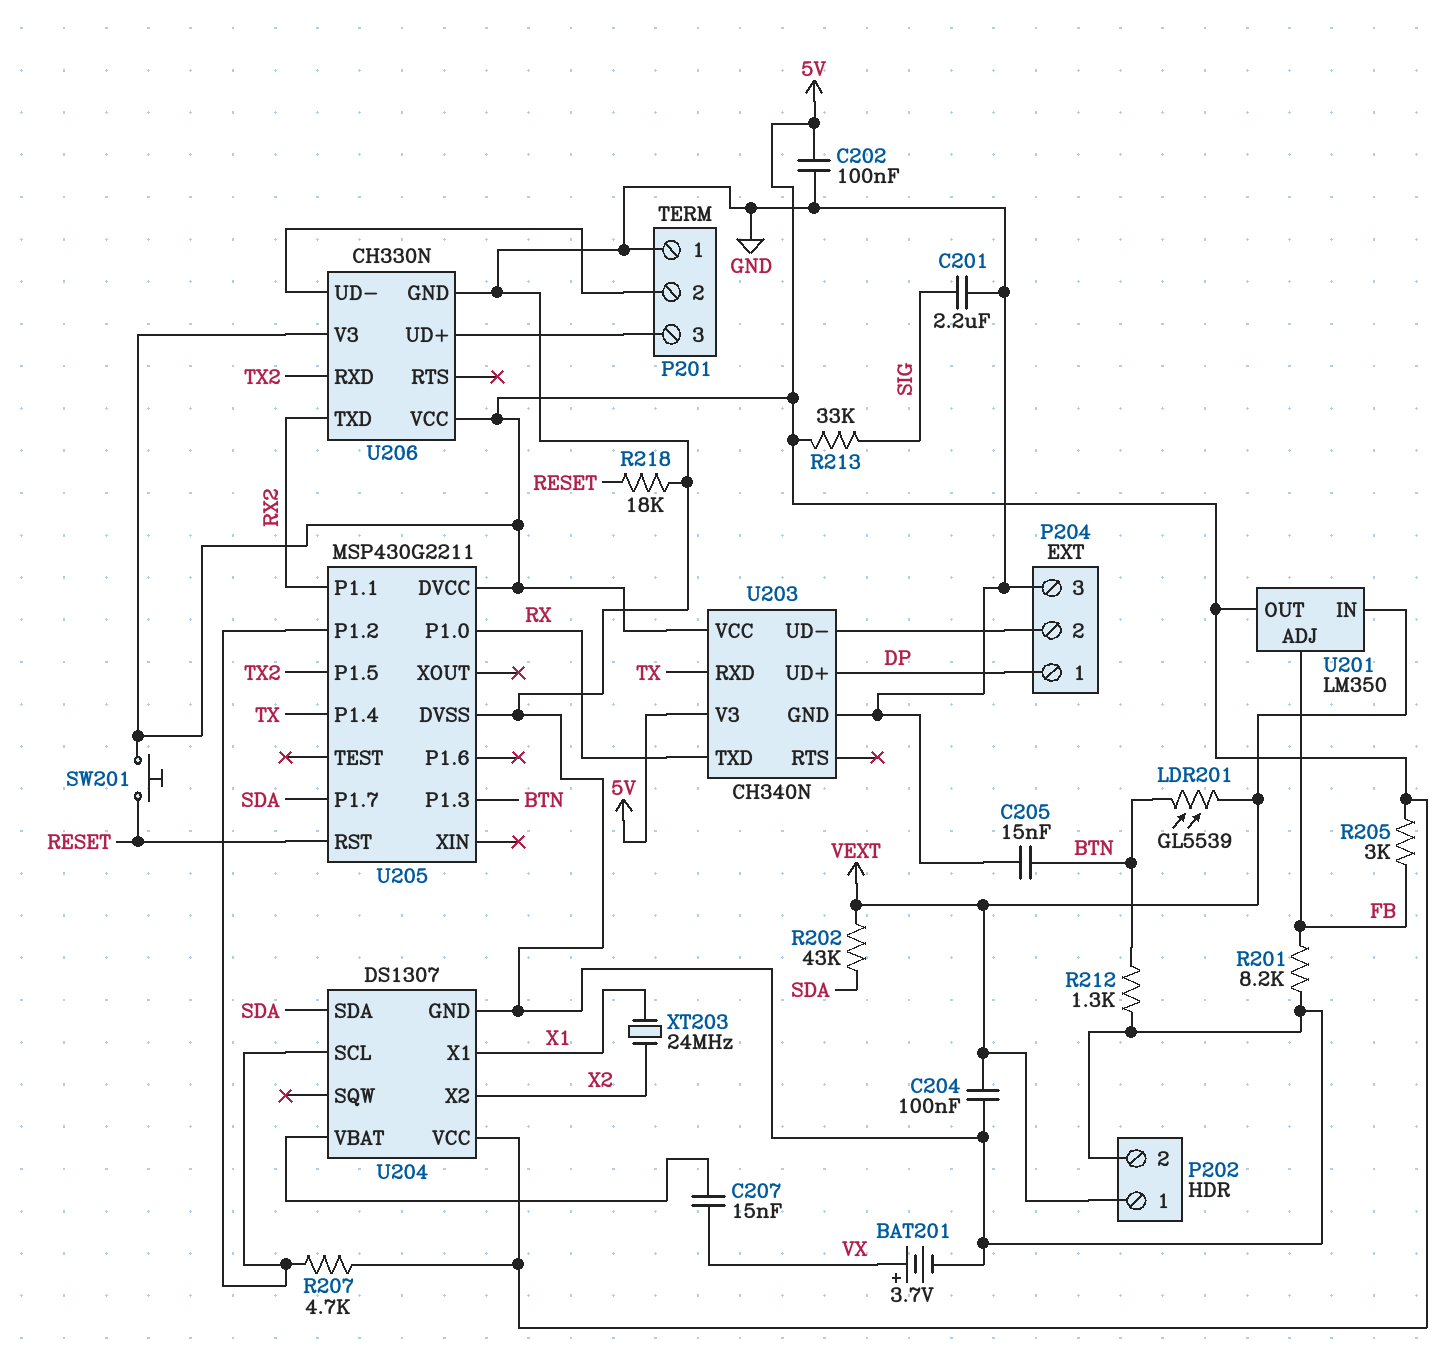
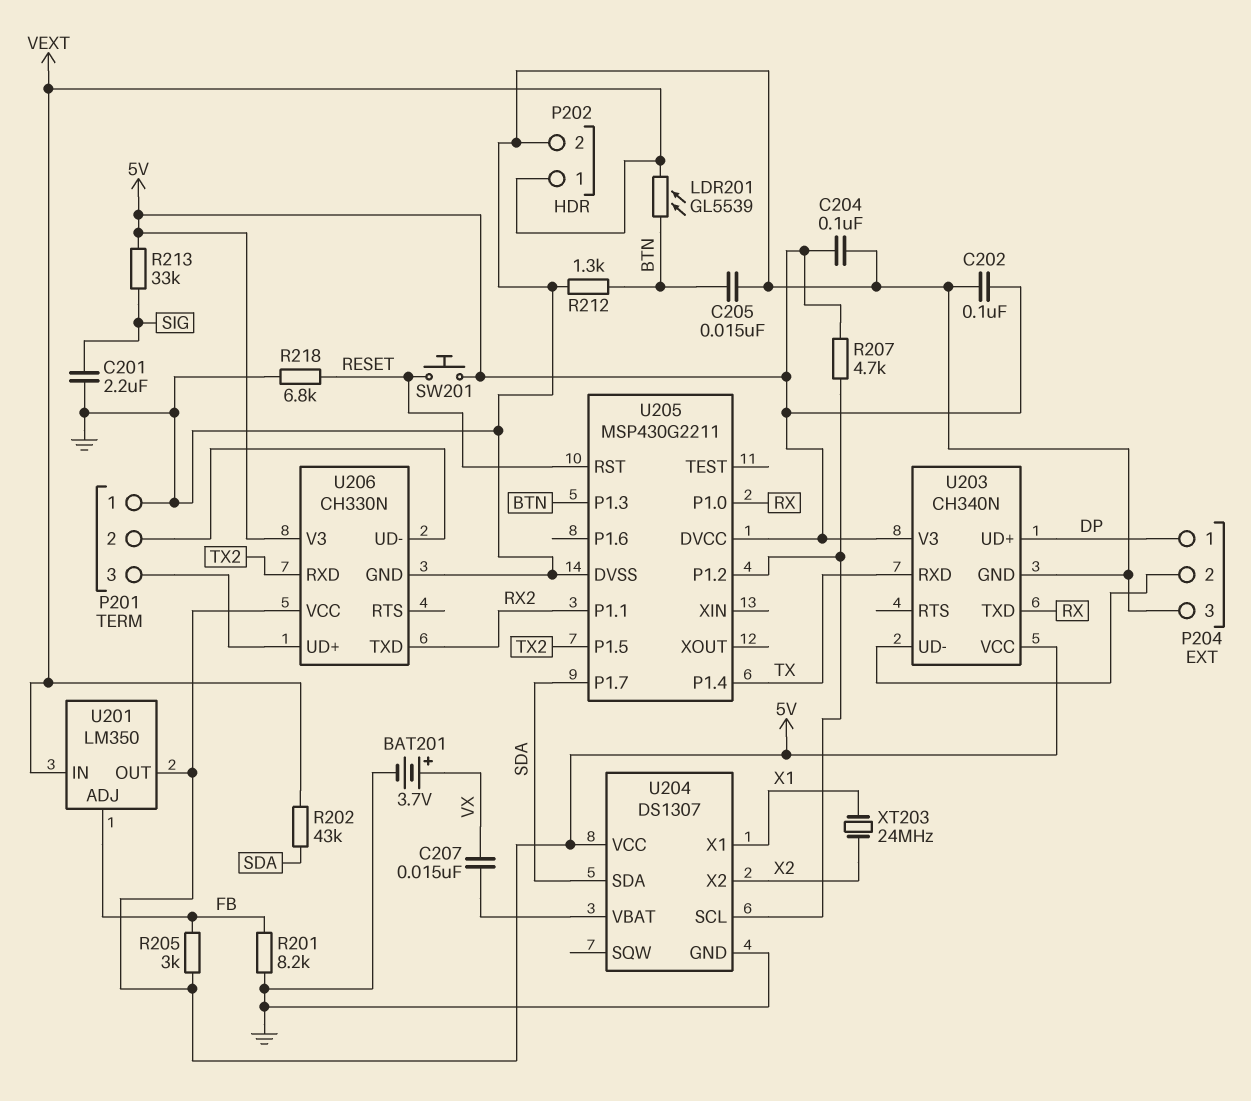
C204: 100nF (GND, VEXT) -> 100nF (5V, GND)
R218: 18k (GND, RESET) -> 6.8k (GND, RESET)

